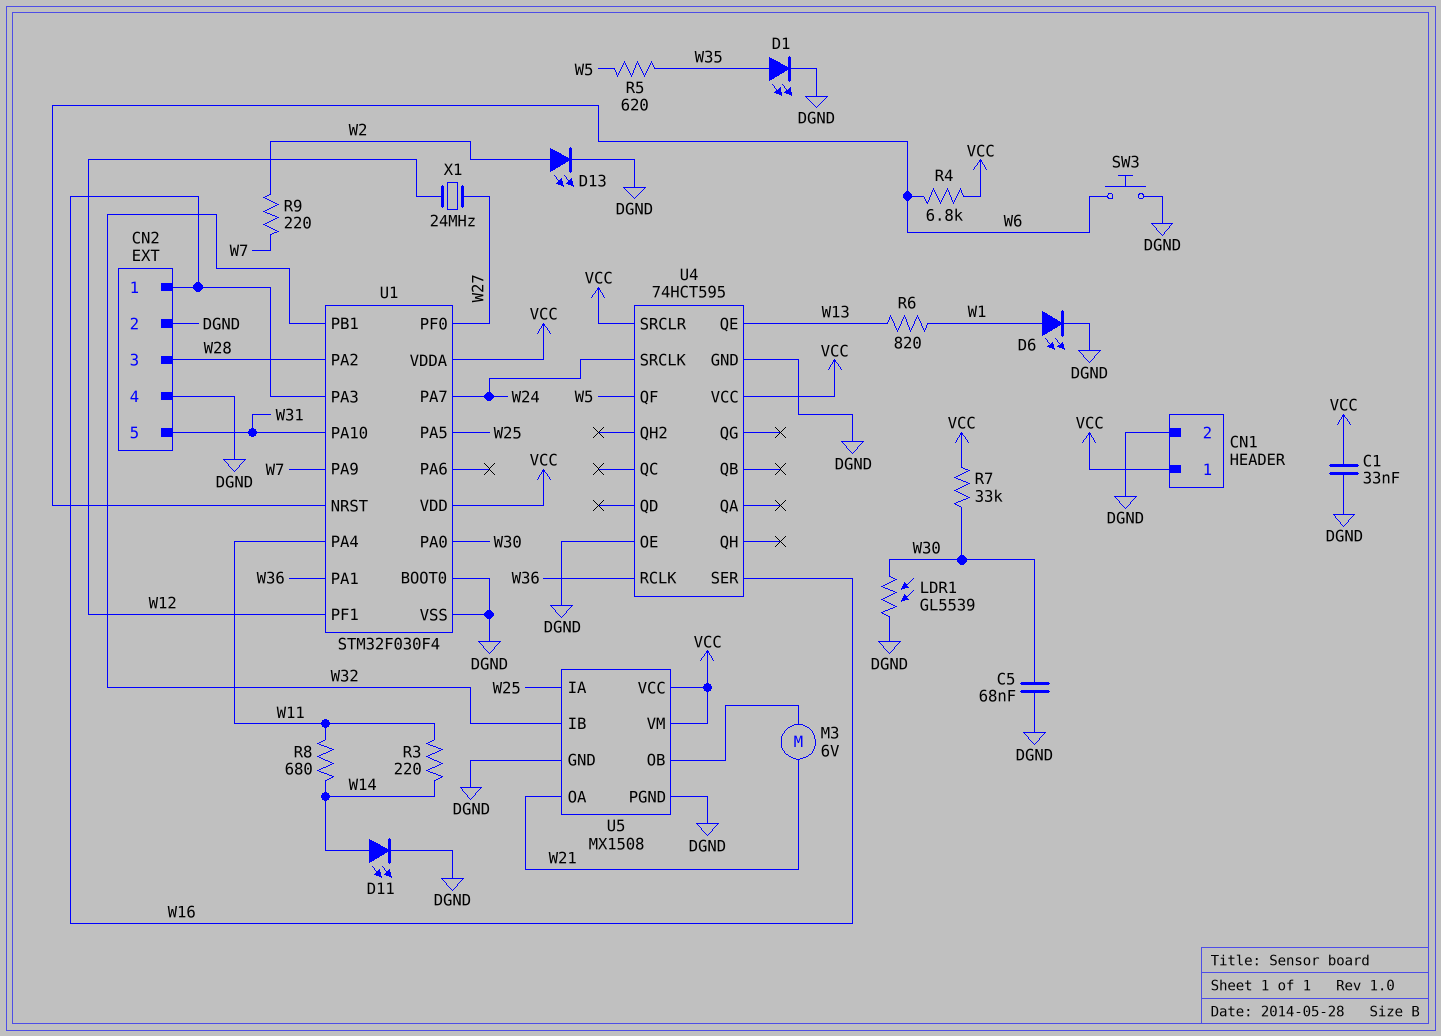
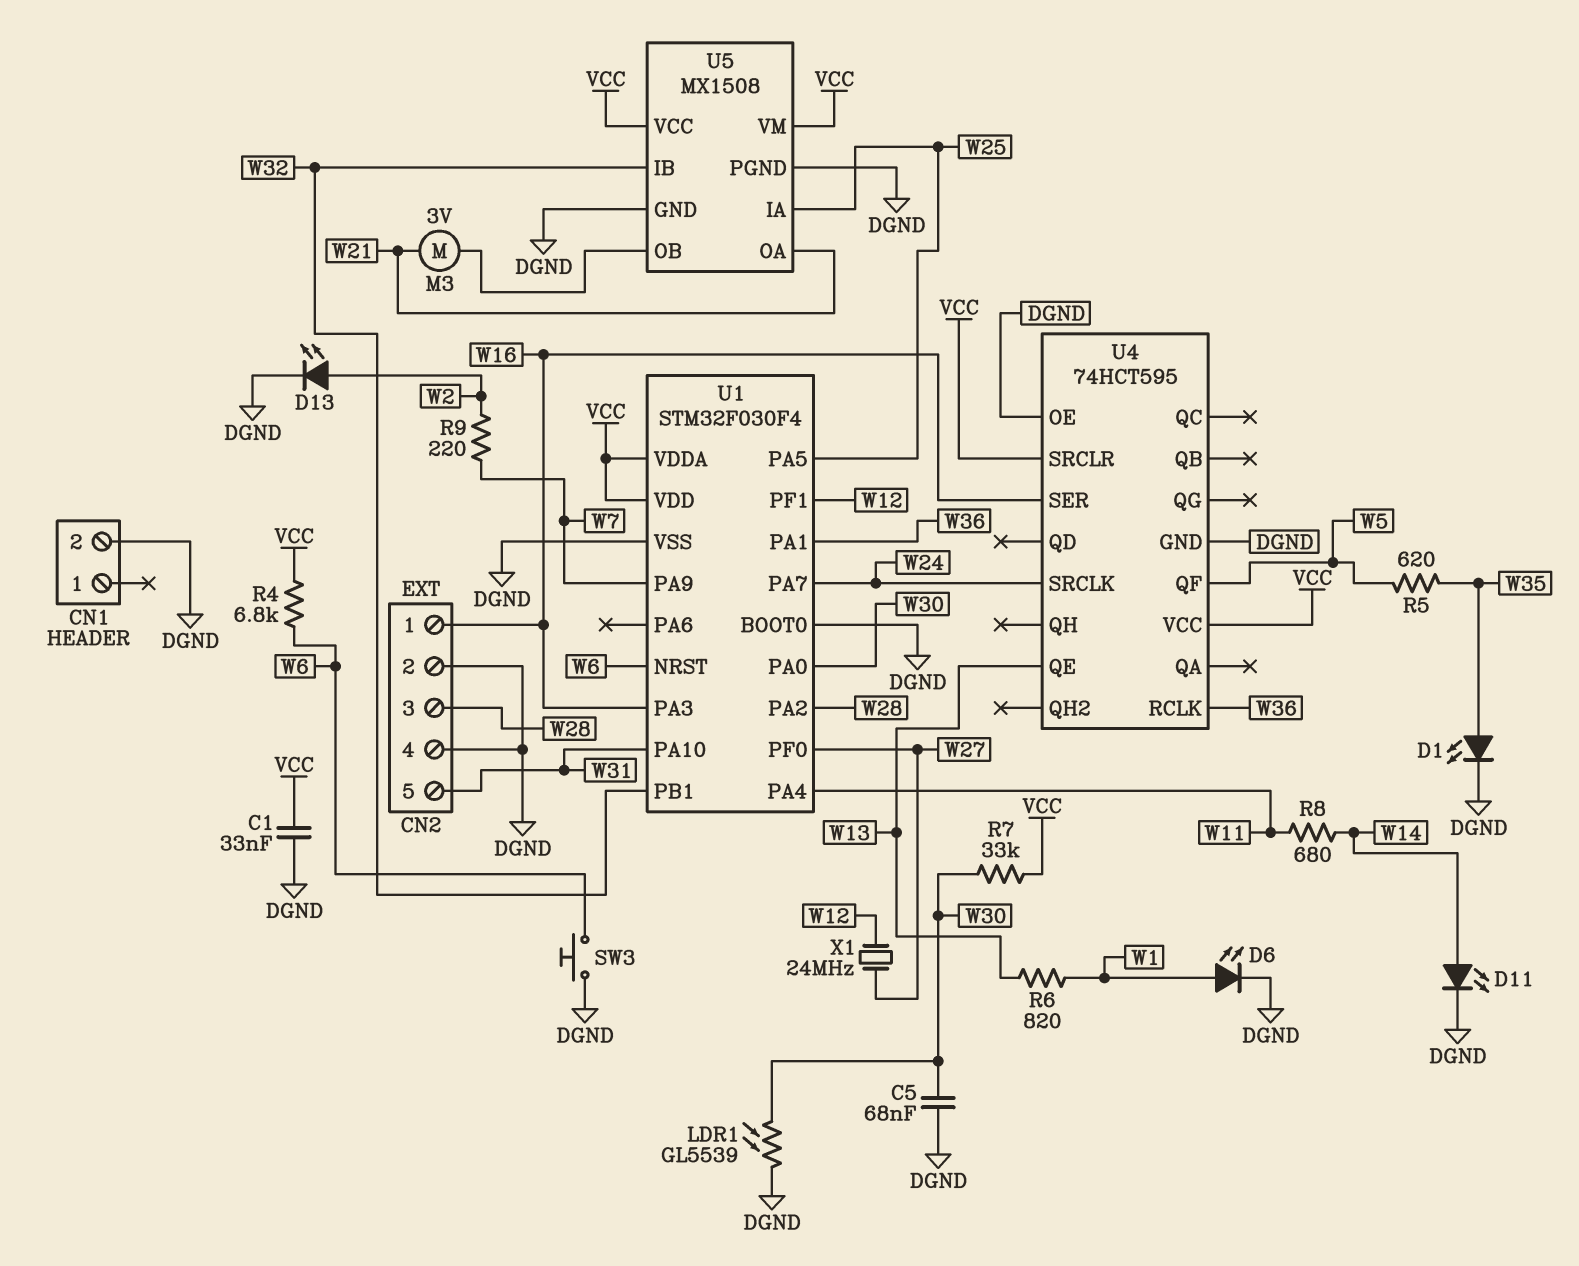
CN1 pin 1: VCC -> none
M3: motor 6V (U5/OB, W21) -> motor 3V (U5/OB, W21)
R3: 220 (W11, W14) -> none

